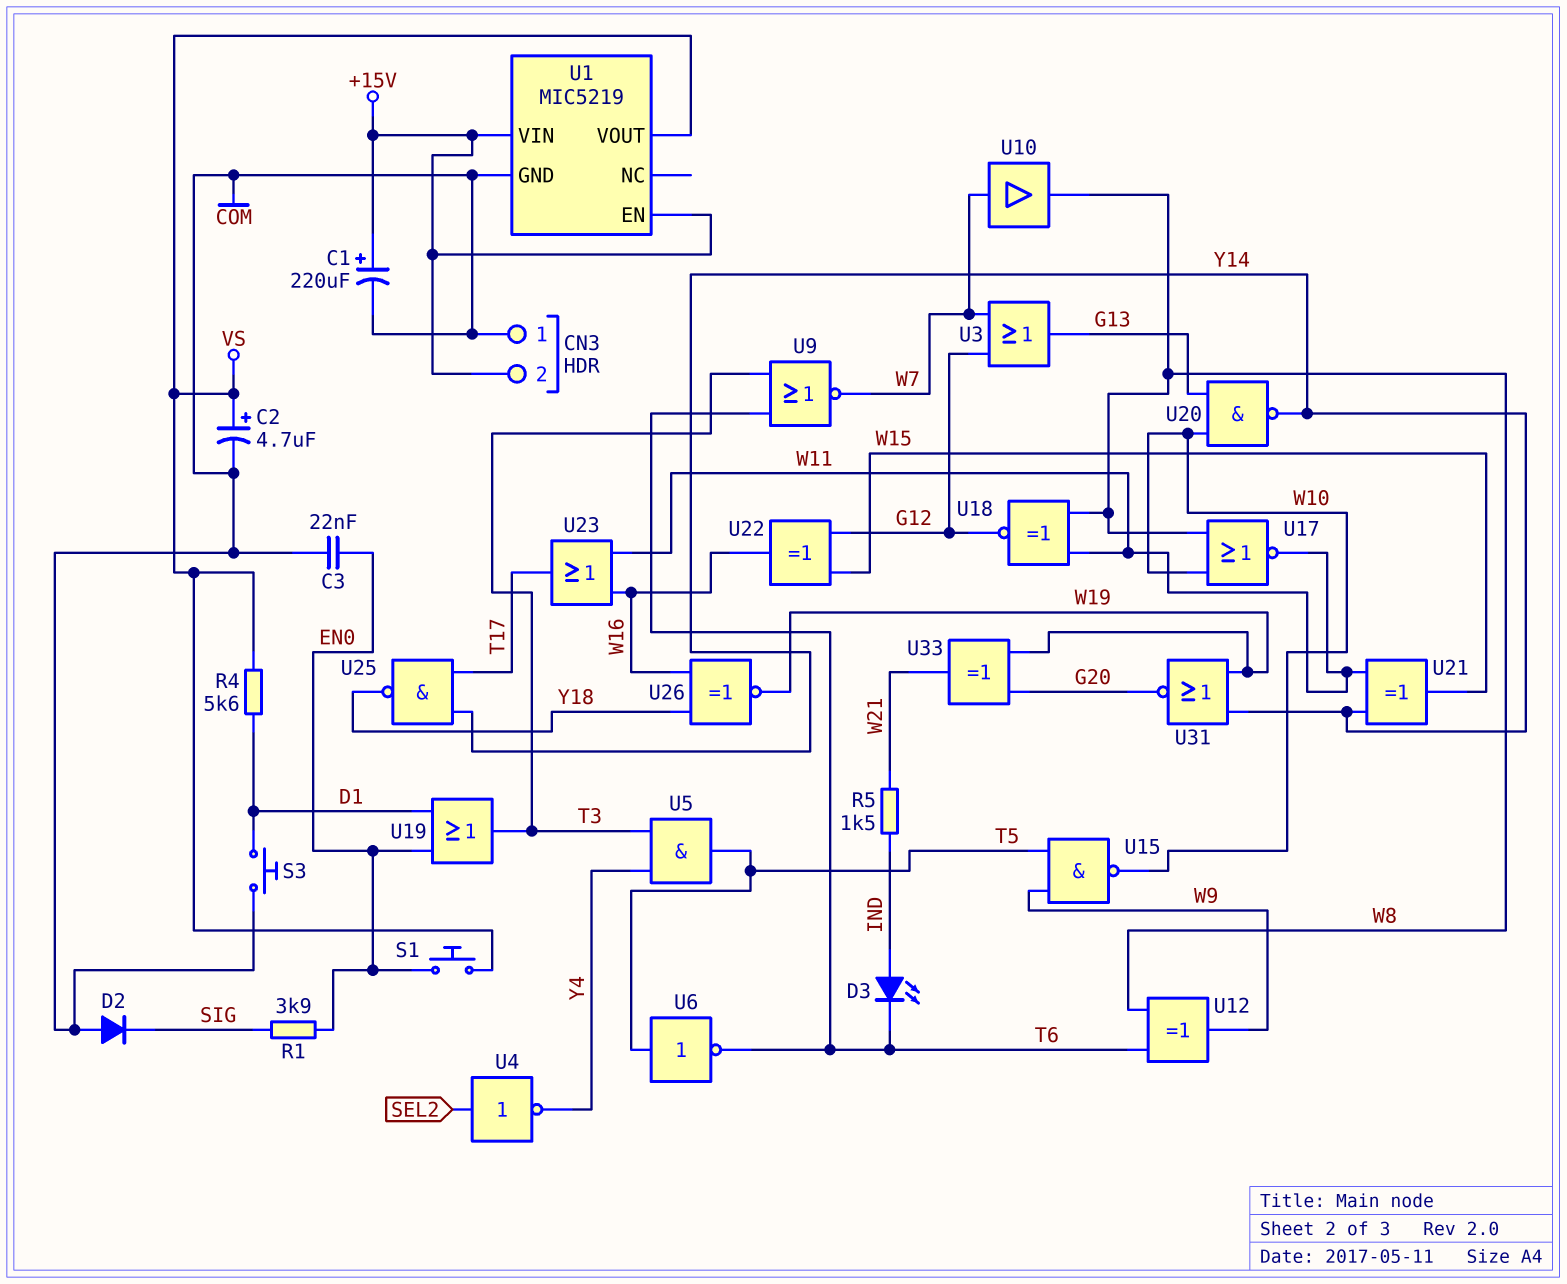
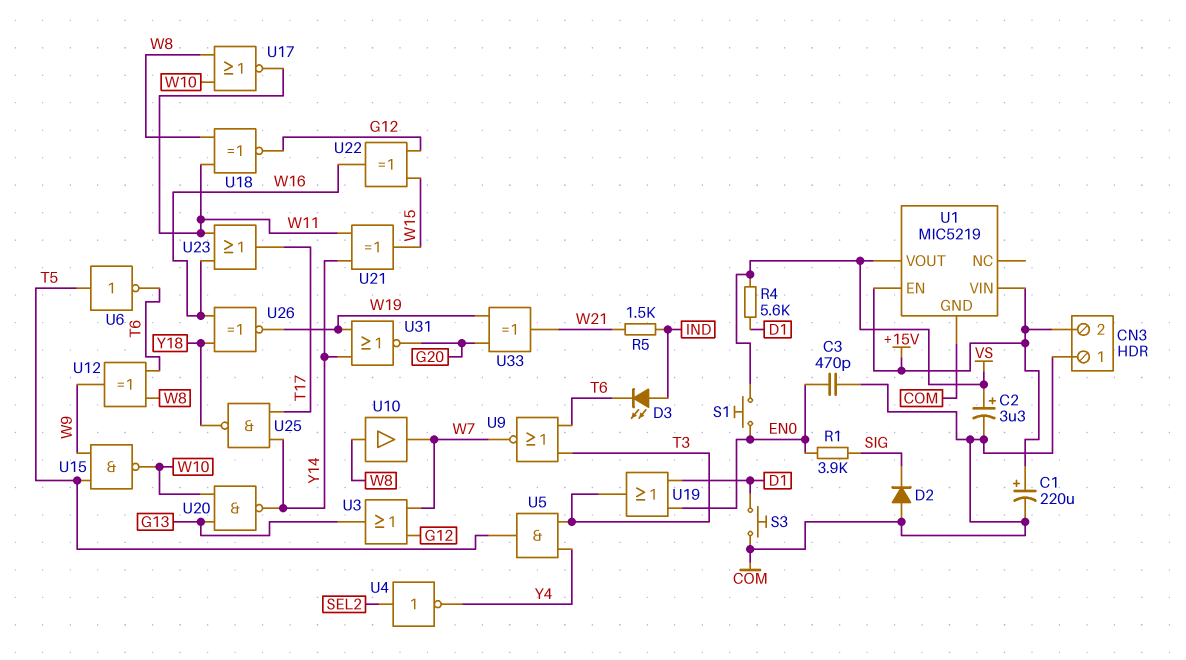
C2: 4.7uF (plus VS, minus COM) -> 3.3uF (plus VS, minus COM)
C3: 22nF (COM, EN0) -> 470pF (COM, EN0)
U10: buffer (in W7, out W8) -> buffer (in W8, out W7)

